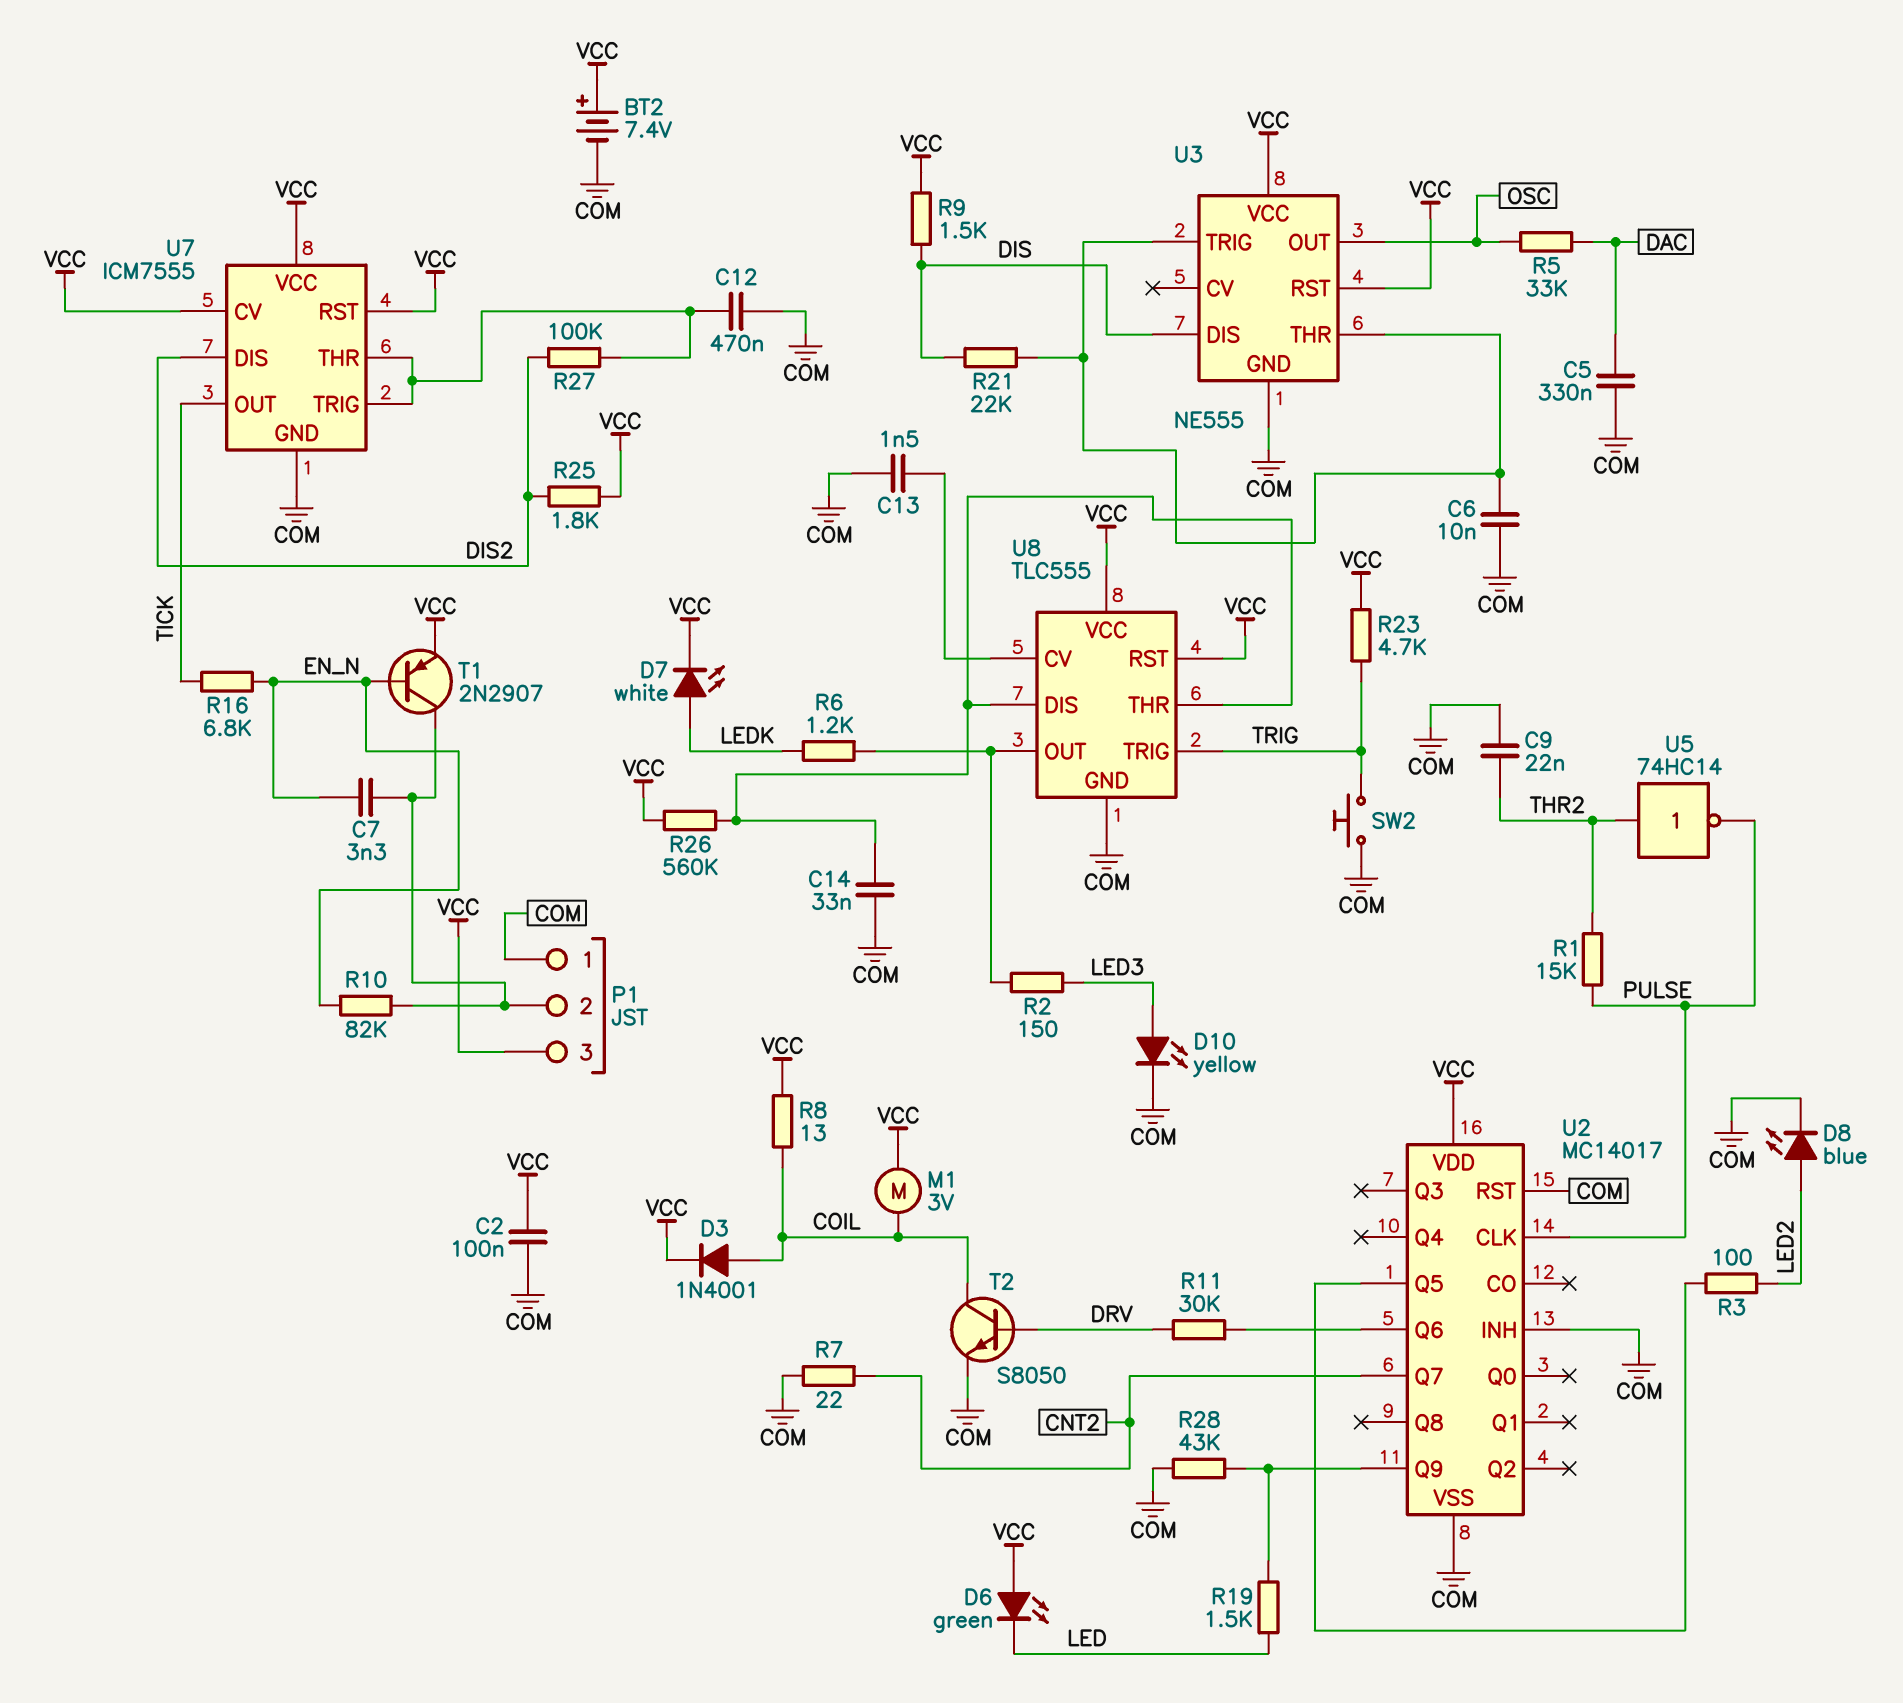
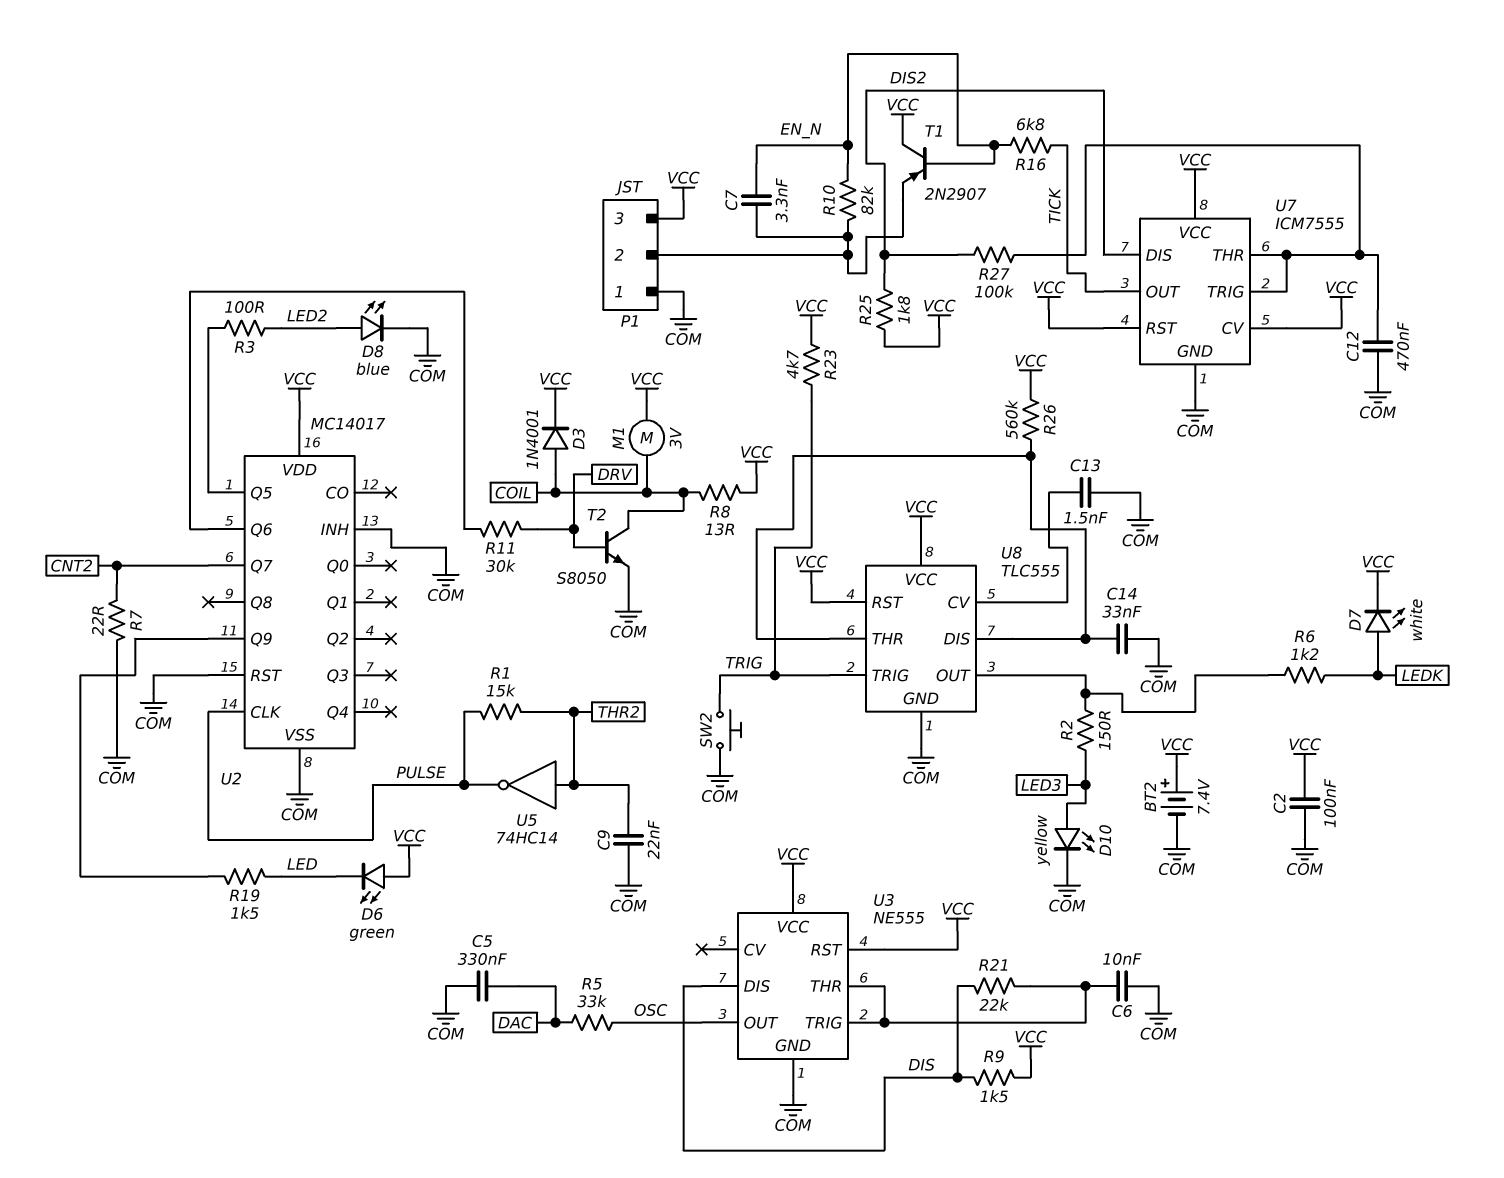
R28: 43k (COM, U2/Q9) -> none
T1: PNP 2N2907 (B EN_N, C P1/2, E VCC) -> PNP 2N2907 (B EN_N, C VCC, E P1/2)

